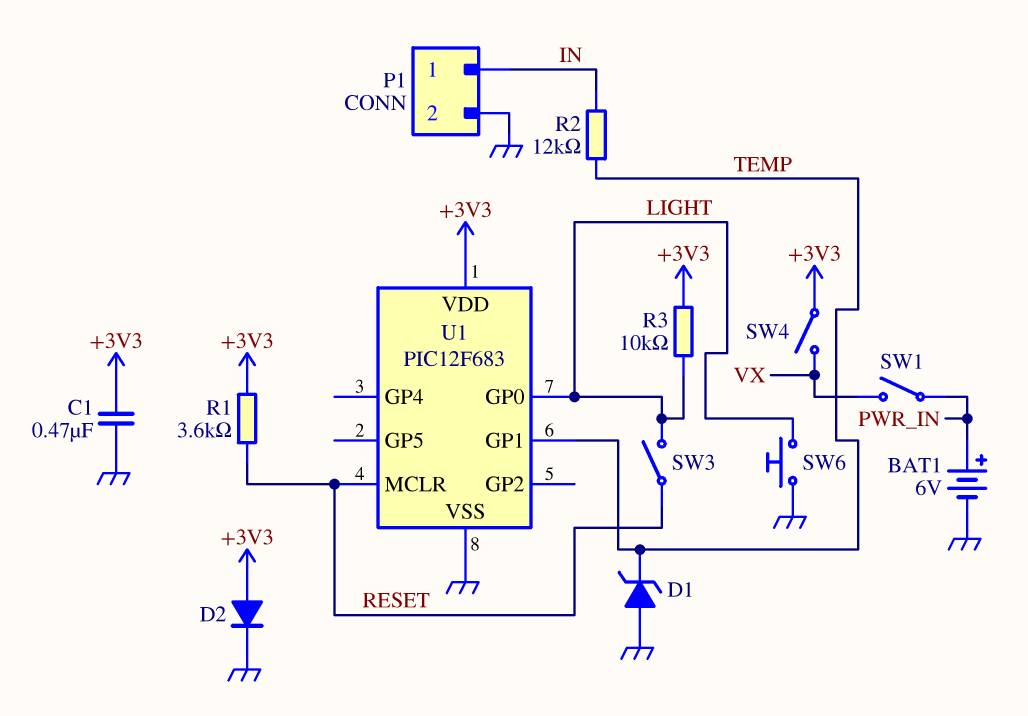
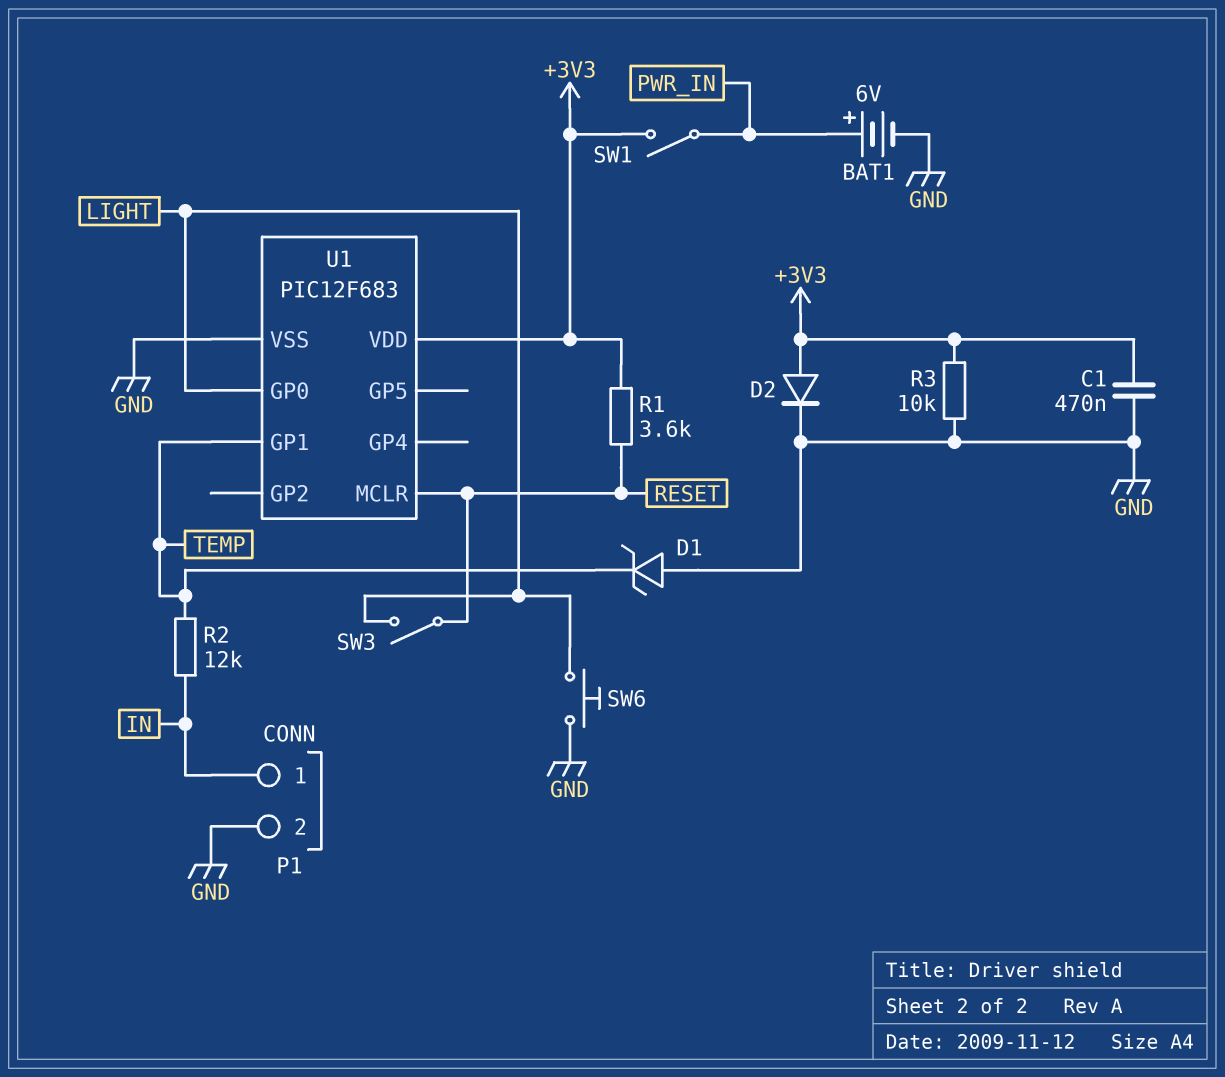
R3: 10k (+3V3, LIGHT) -> 10k (+3V3, GND)
SW1: switch (PWR_IN, VX) -> switch (+3V3, PWR_IN)
SW4: switch (+3V3, VX) -> none

